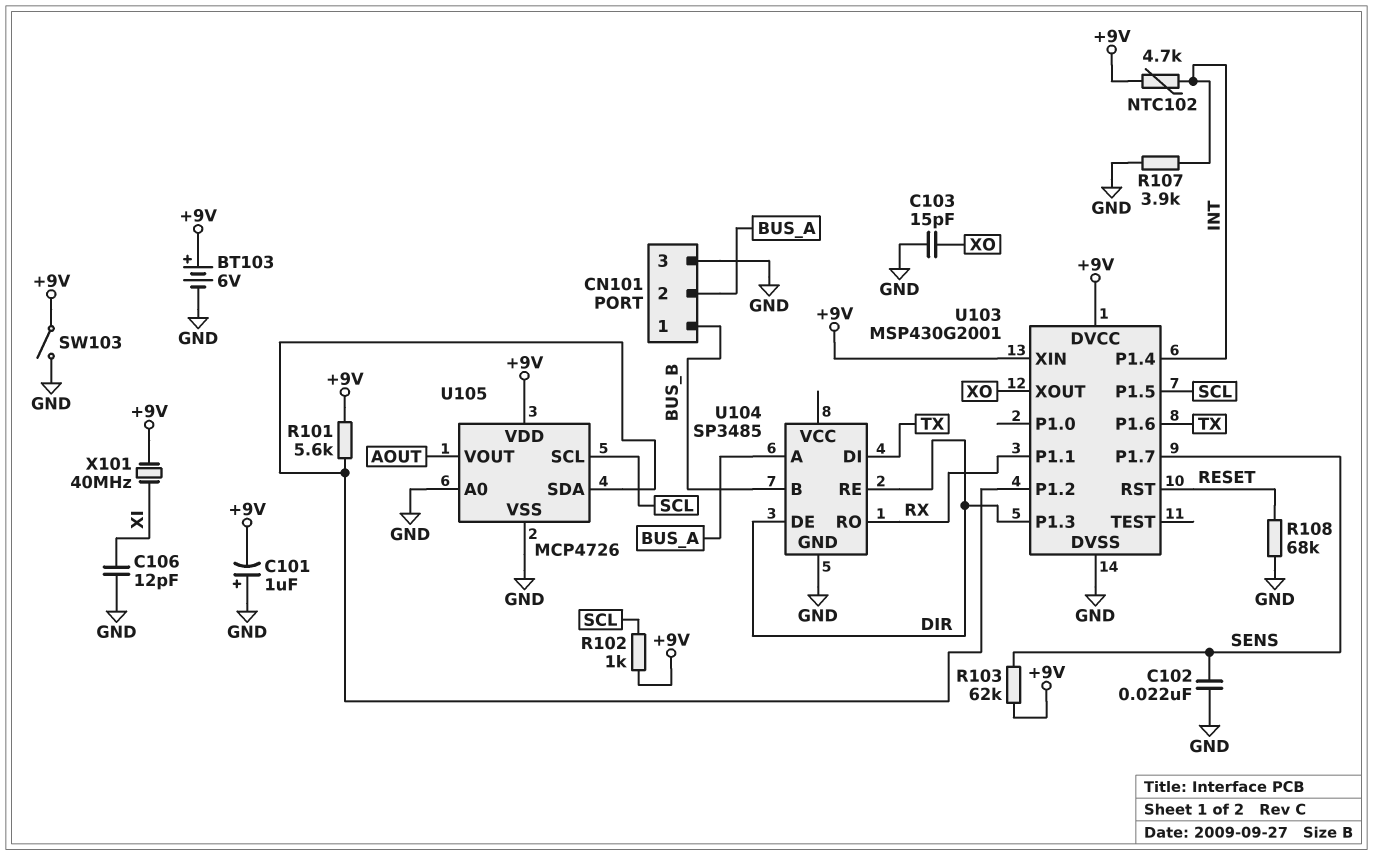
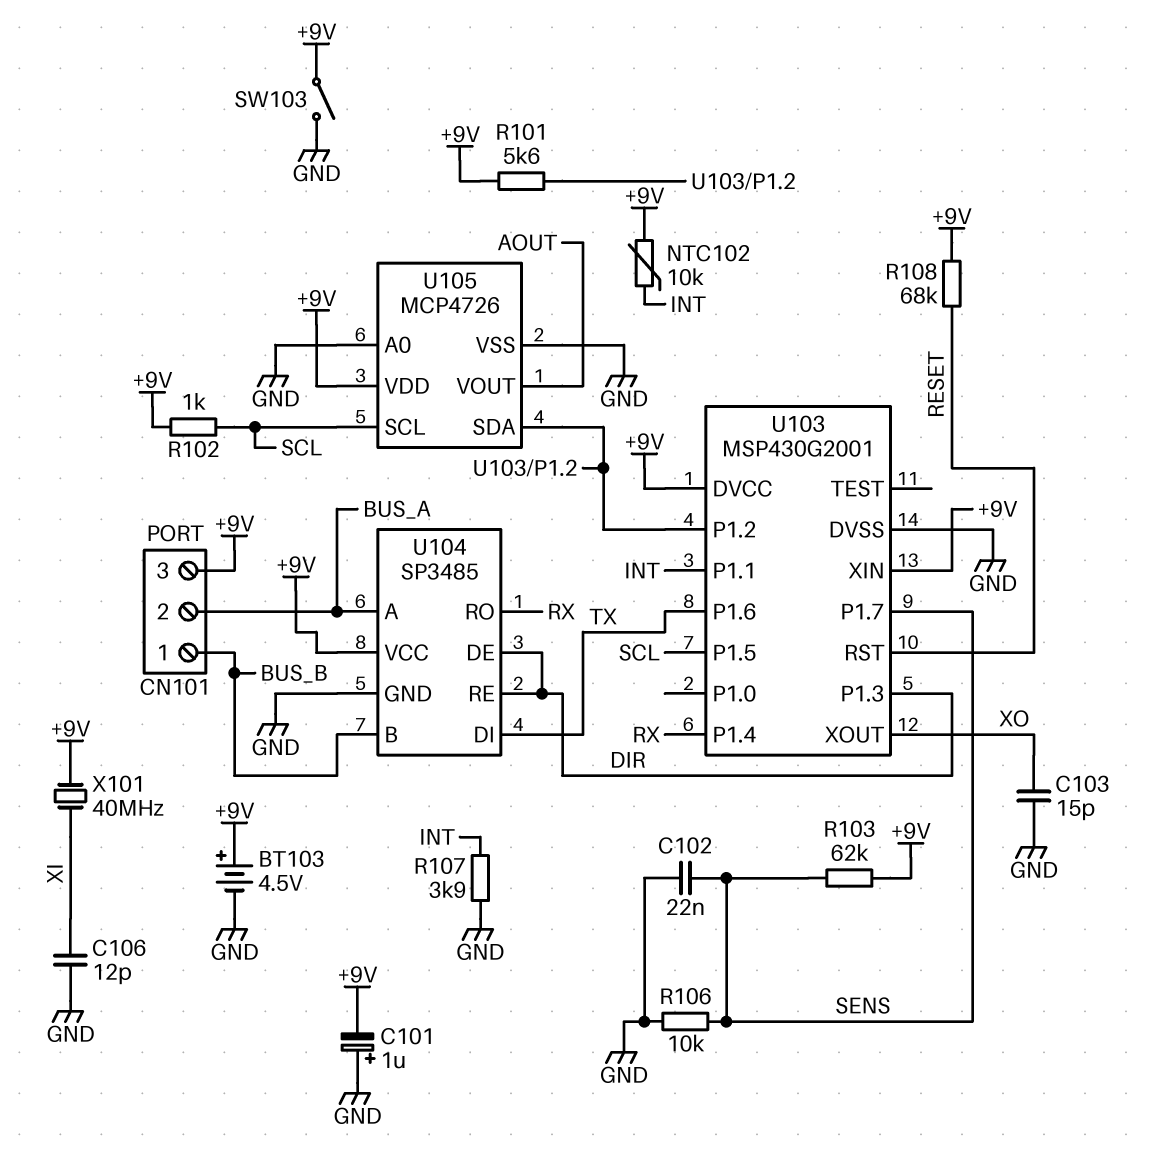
BT103: 6V (plus +9V, minus GND) -> 4.5V (plus +9V, minus GND)
CN101 pin 3: GND -> +9V
NTC102: 4.7k (+9V, INT) -> 10k (+9V, INT)
R106: none -> 10k (GND, SENS)
R108: 68k (GND, RESET) -> 68k (+9V, RESET)
U103 pin P1.1: RX -> INT
U103 pin P1.4: INT -> RX
U104 pin VCC: none -> +9V

